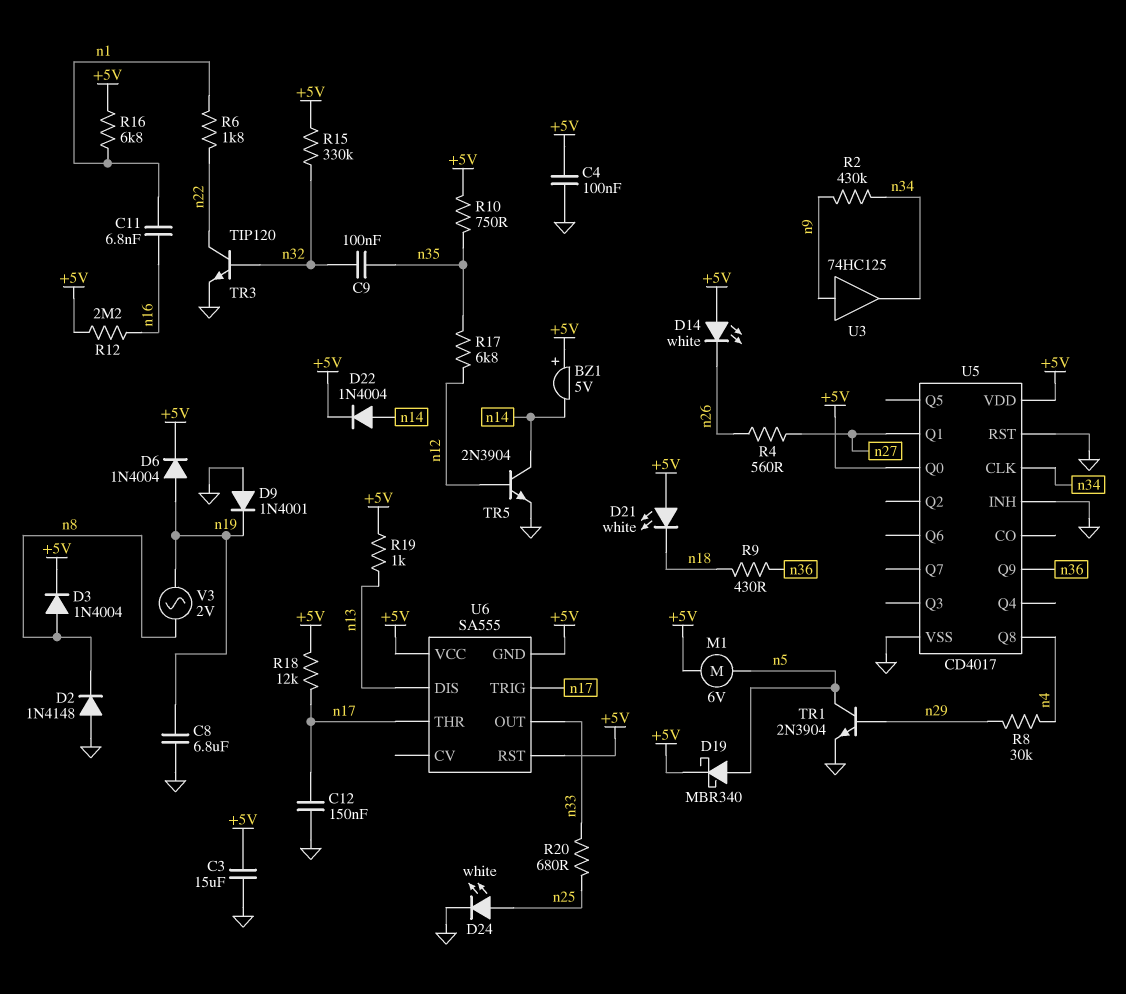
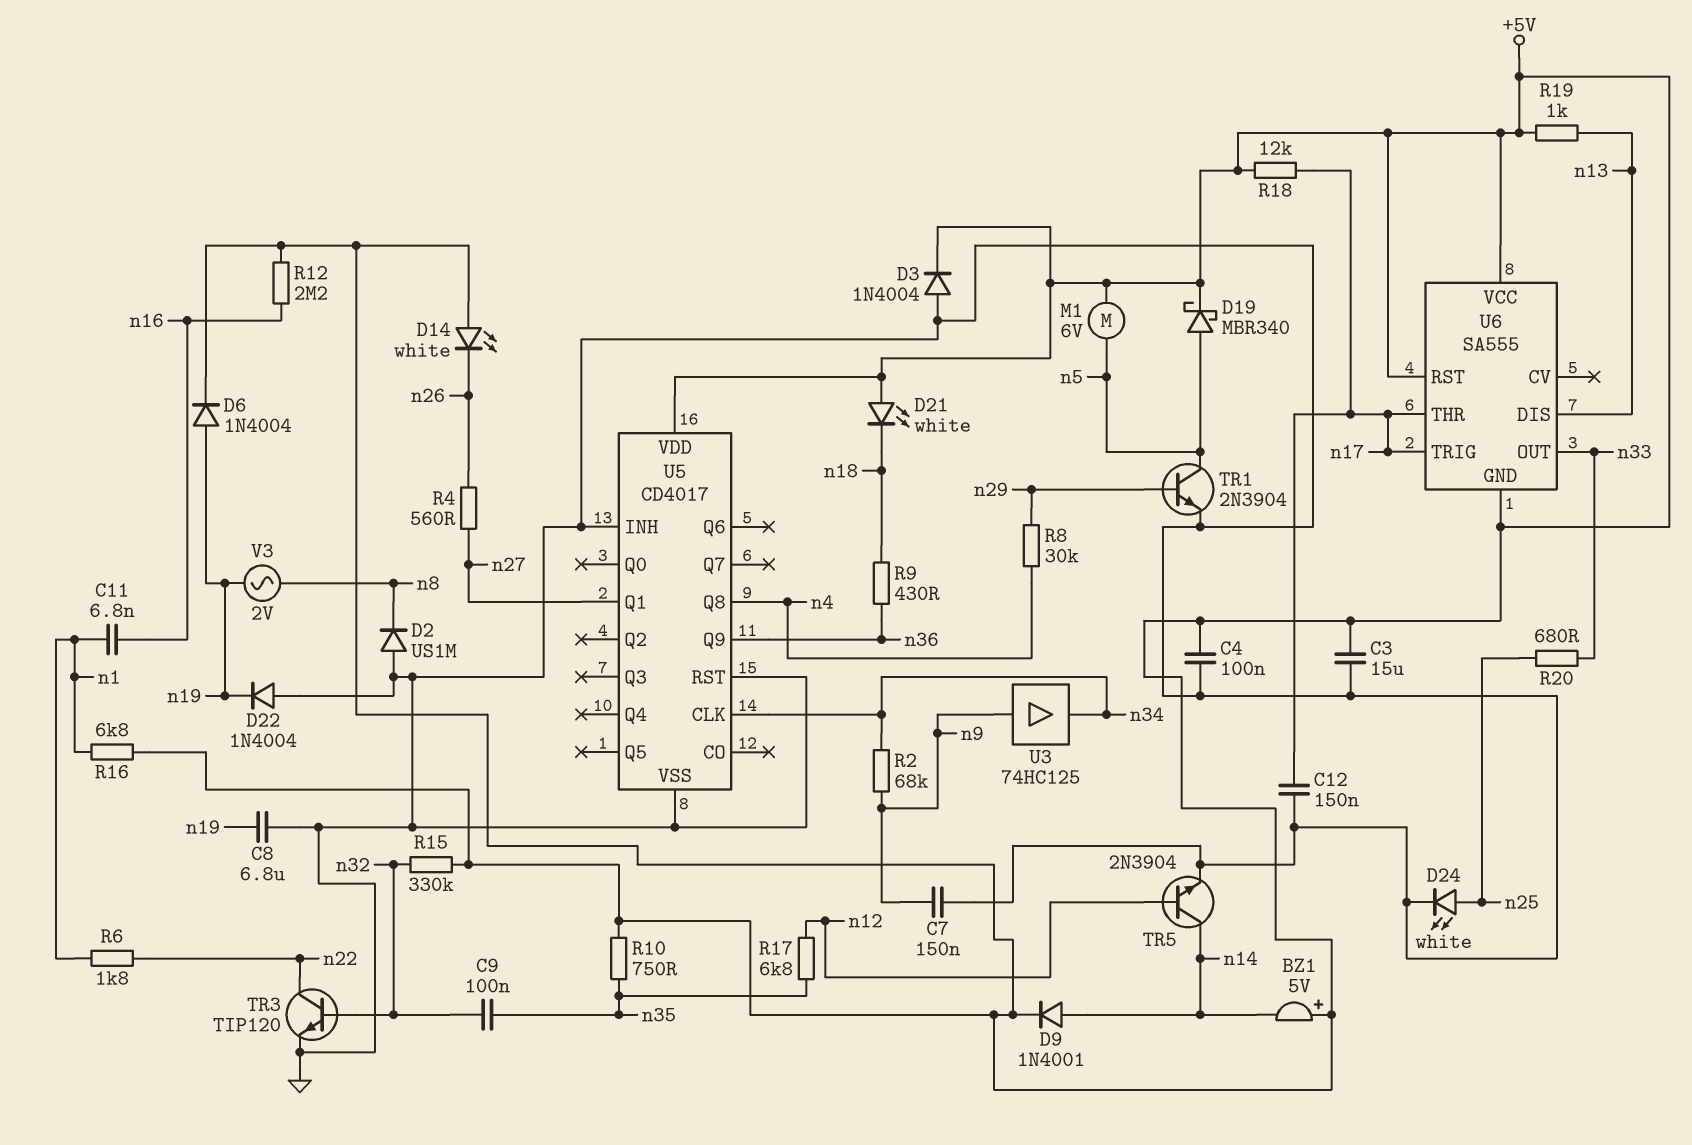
C7: none -> 150nF (GND, n9)
D2: diode 1N4148 (A GND, K n8) -> diode US1M (A GND, K n8)
D3: diode 1N4004 (A n8, K +5V) -> diode 1N4004 (A GND, K +5V)
D9: diode 1N4001 (A GND, K n19) -> diode 1N4001 (A n14, K +5V)
D22: diode 1N4004 (A n14, K +5V) -> diode 1N4004 (A GND, K n19)
R2: 430k (n9, n34) -> 68k (n9, n34)
U5 pin Q0: +5V -> none

